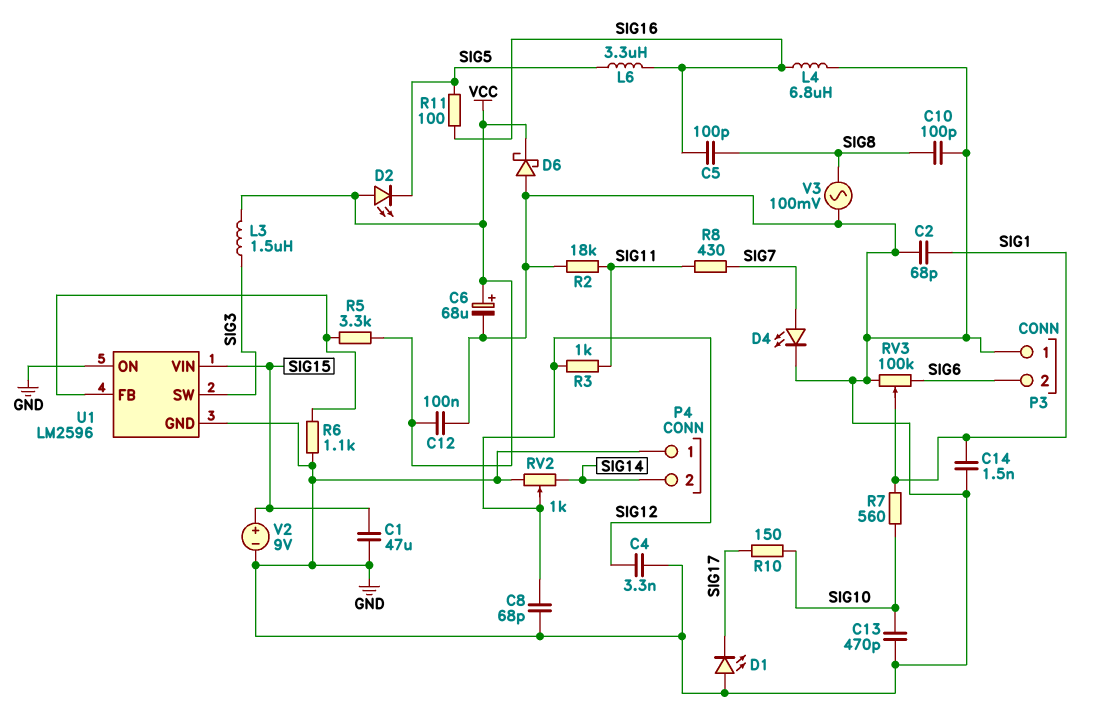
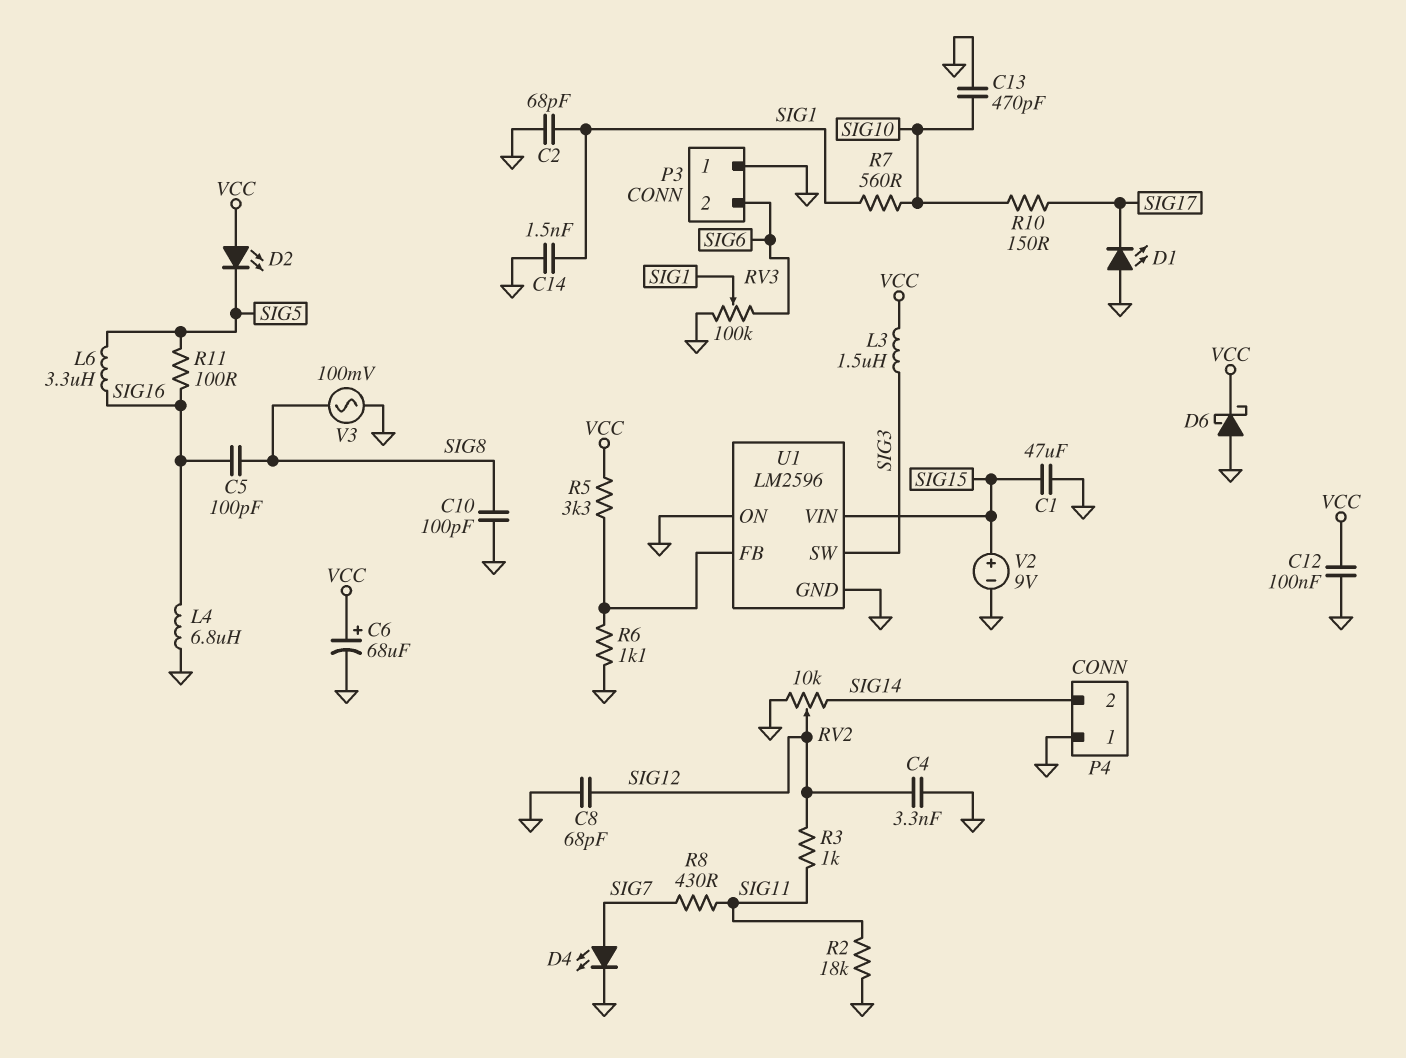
RV2: 1k (GND, SIG14, wiper SIG12) -> 10k (GND, SIG14, wiper SIG12)

